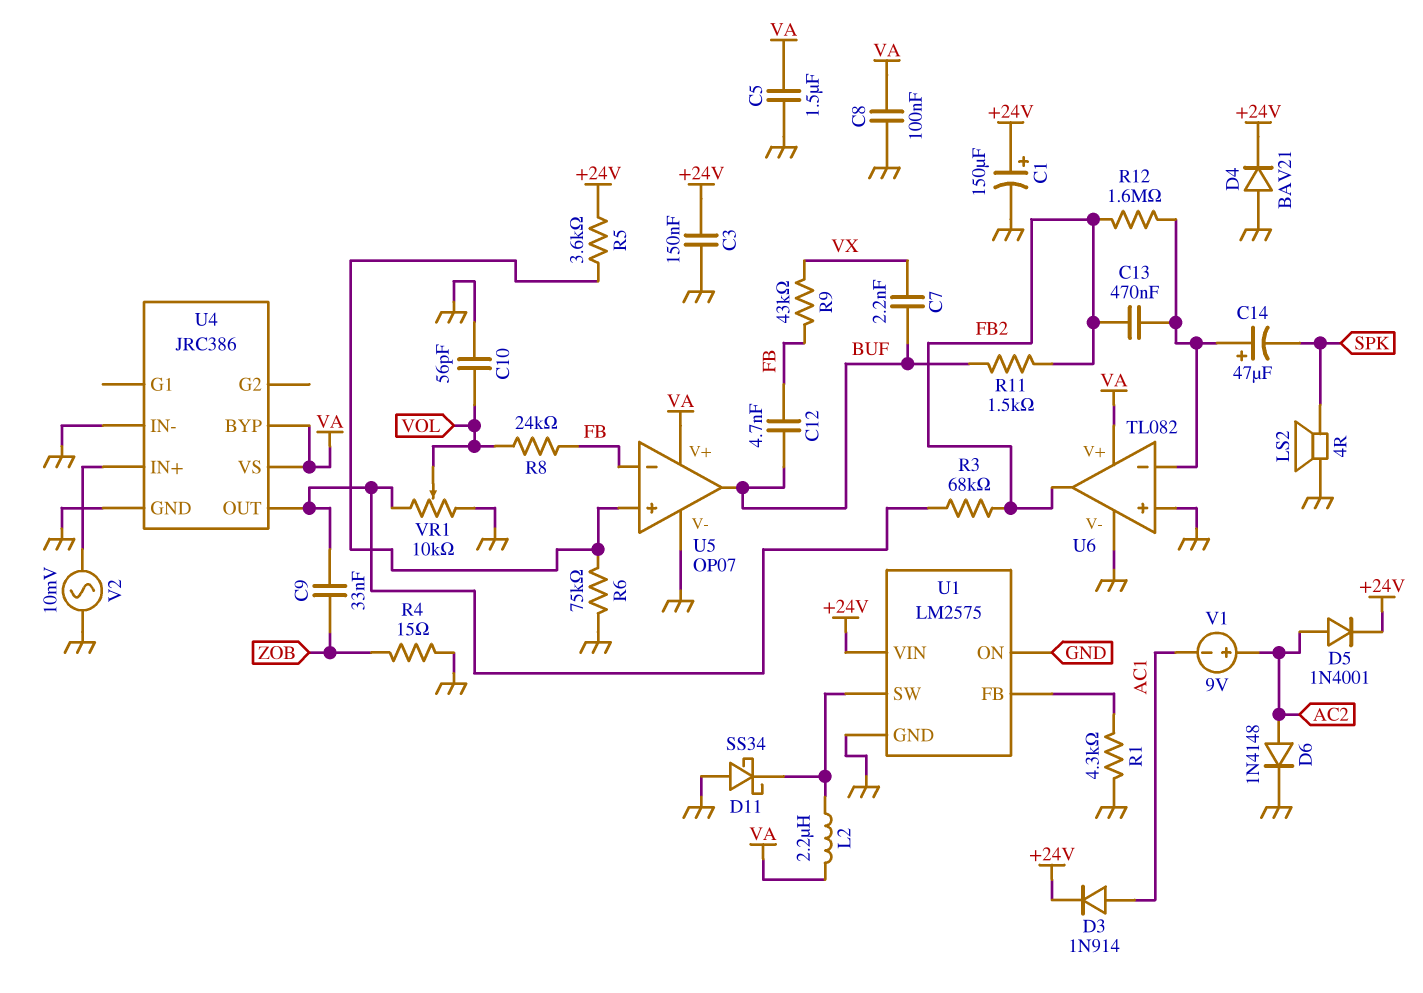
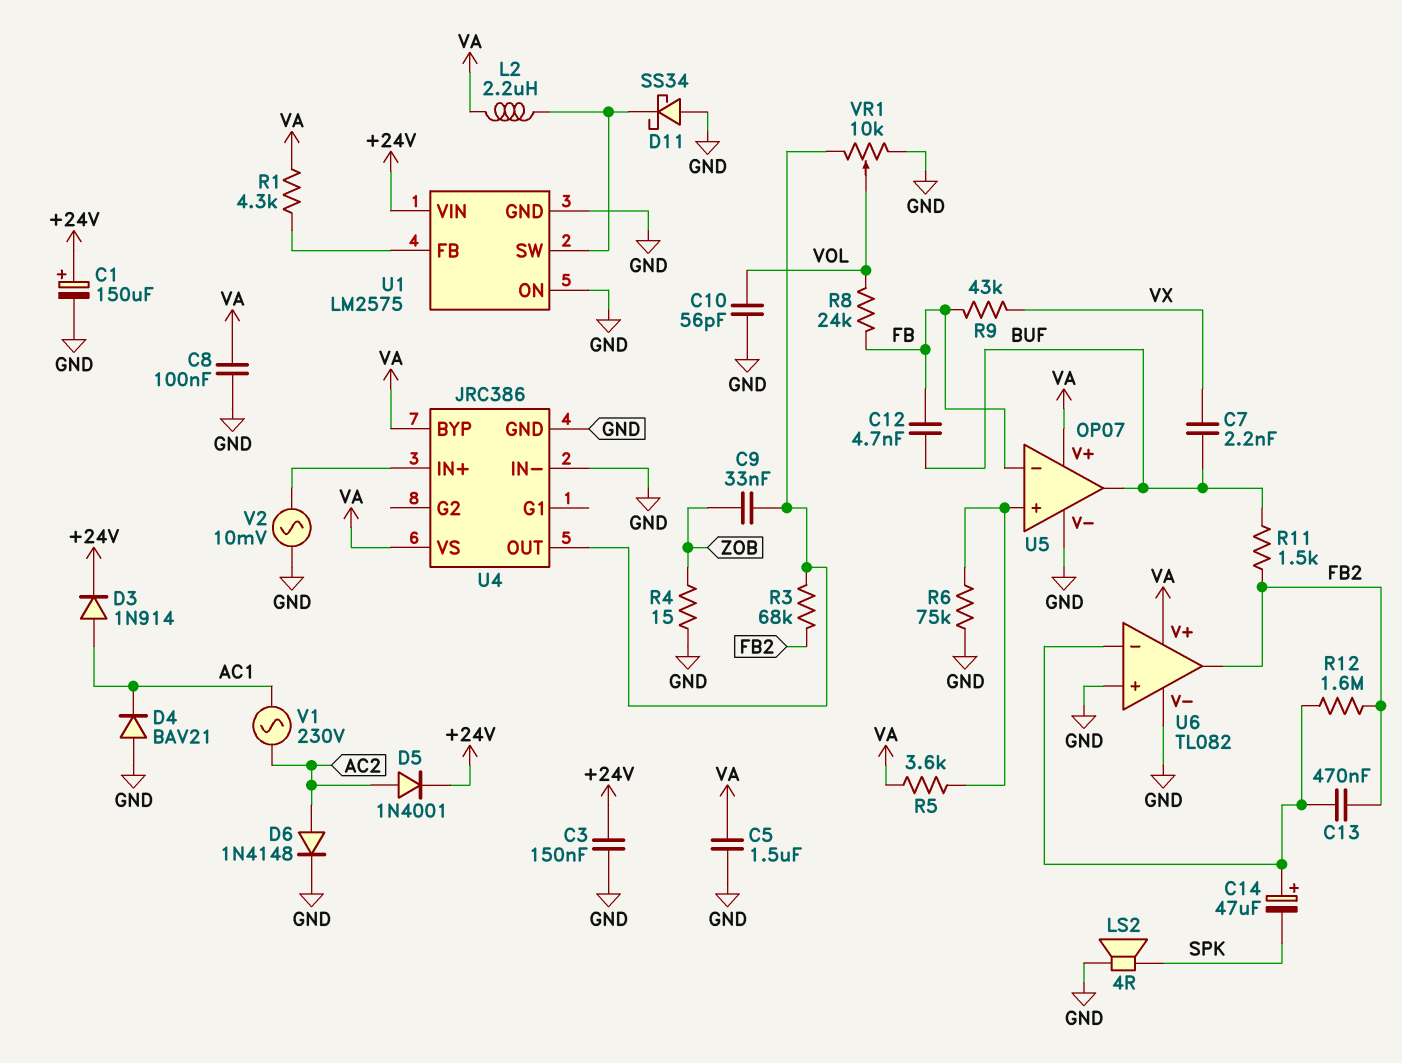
D4: diode BAV21 (A GND, K +24V) -> diode BAV21 (A GND, K AC1)
R1: 4.3k (GND, U1/FB) -> 4.3k (U1/FB, VA)
R5: 3.6k (+24V, U5/in+) -> 3.6k (U5/in+, VA)
V1: 9V (plus AC2, minus AC1) -> AC 230V (AC1, AC2)

